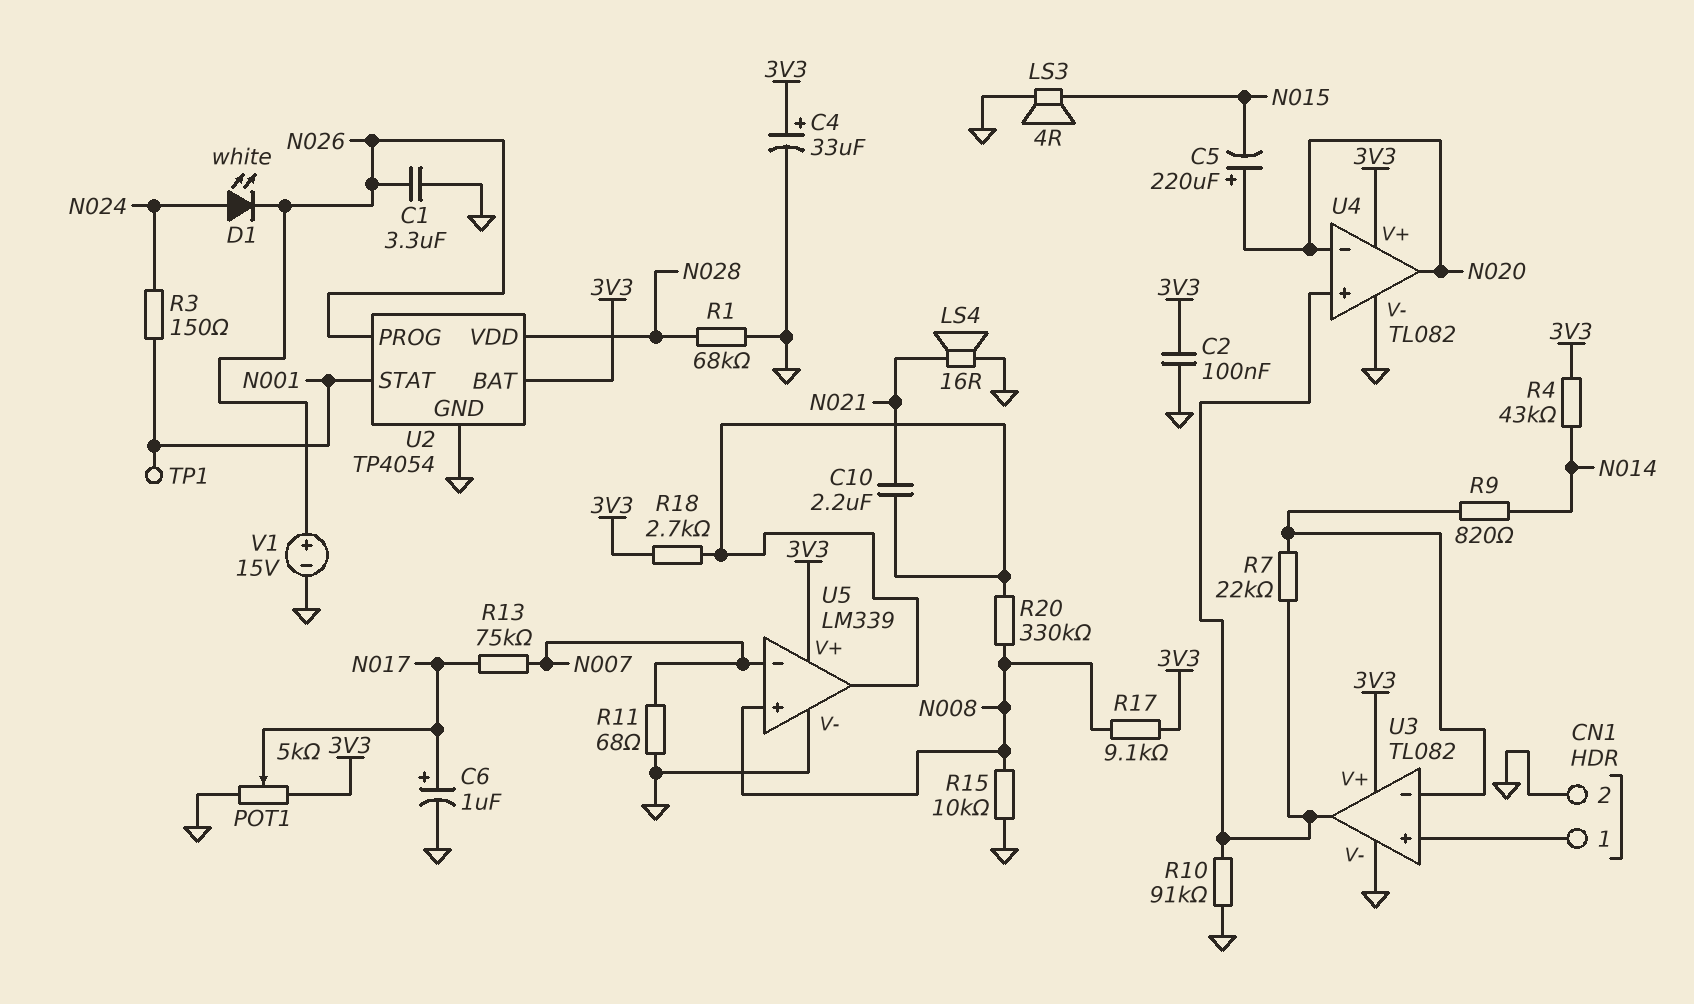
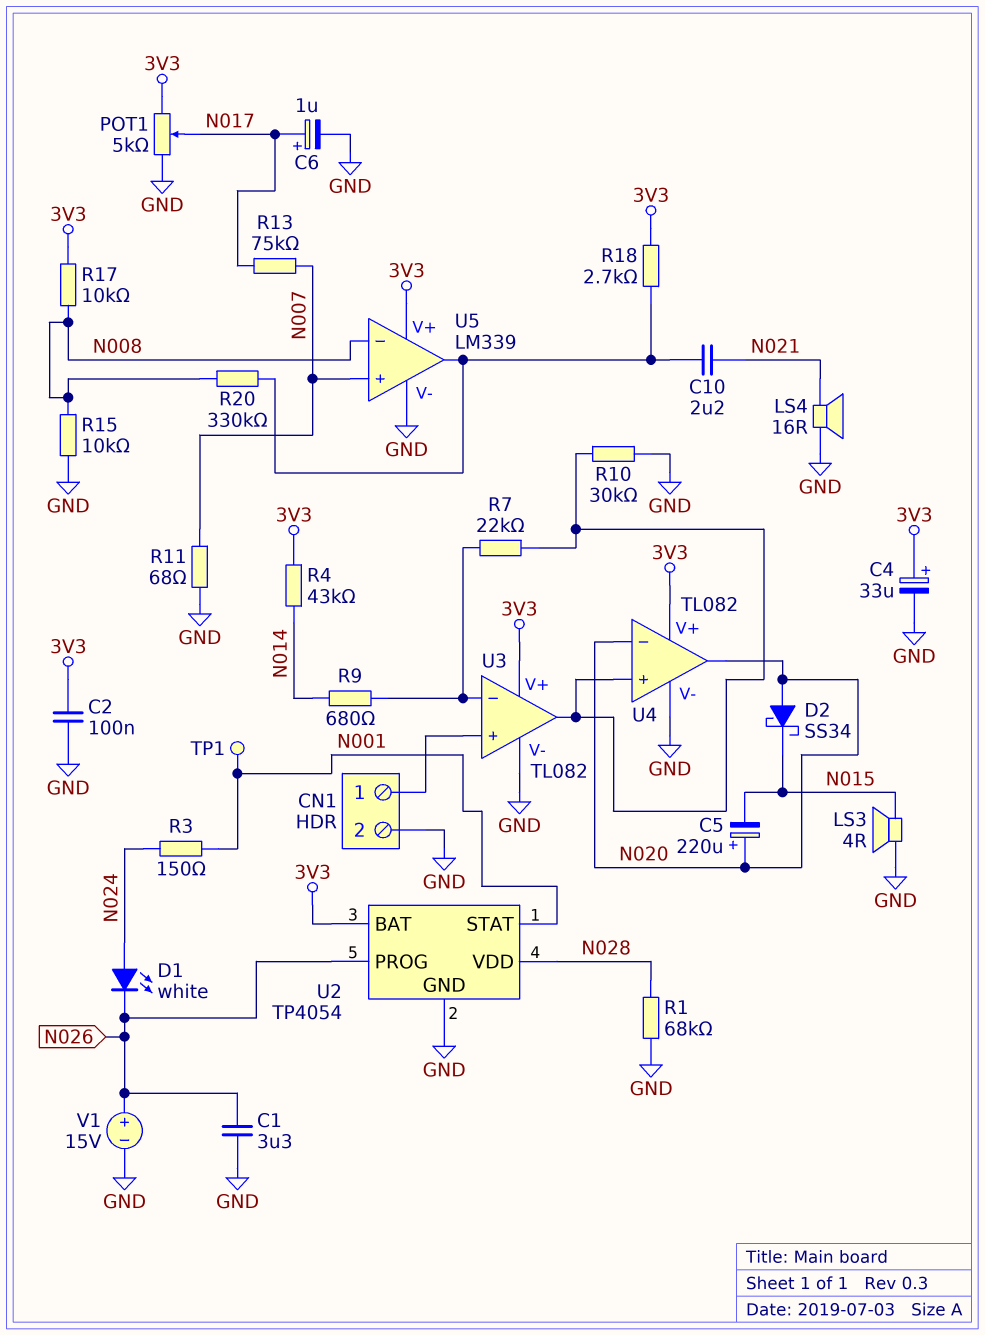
D2: none -> schottky SS34 (A N020, K N015)
R9: 820 (N014, U3/in-) -> 680 (N014, U3/in-)
R10: 91k (GND, U3/out) -> 30k (GND, U3/out)
R17: 9.1k (3V3, N008) -> 10k (3V3, N008)
U5 pin in+: N008 -> N007
U5 pin in-: N007 -> N008

